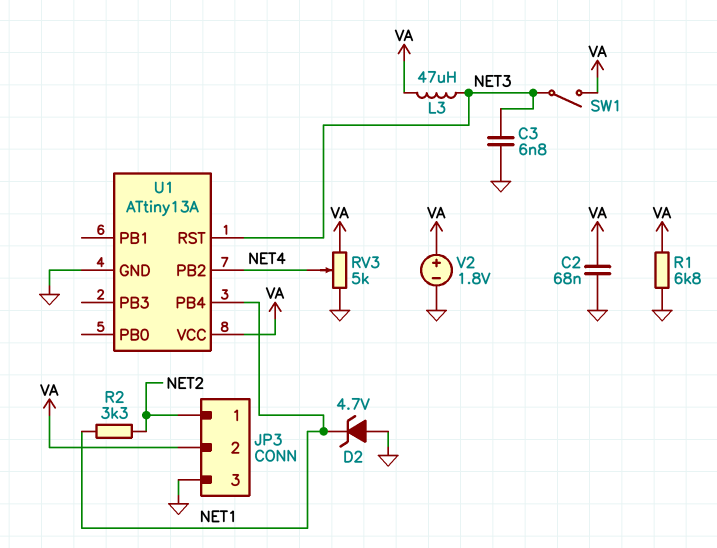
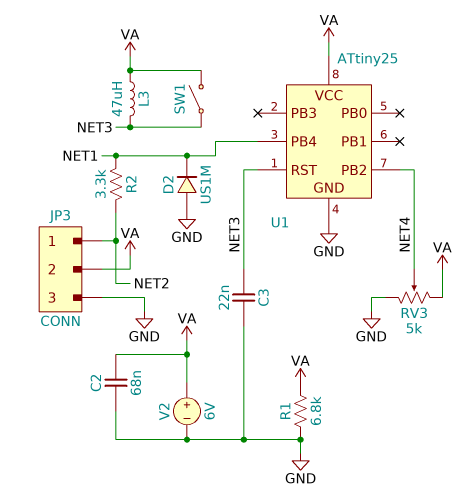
C3: 6.8nF (GND, NET3) -> 22nF (GND, NET3)
D2: zener 4.7V (A GND, K NET1) -> diode US1M (A GND, K NET1)
U1: ATtiny13A -> ATtiny25
V2: 1.8V (plus VA, minus GND) -> 6V (plus VA, minus GND)

